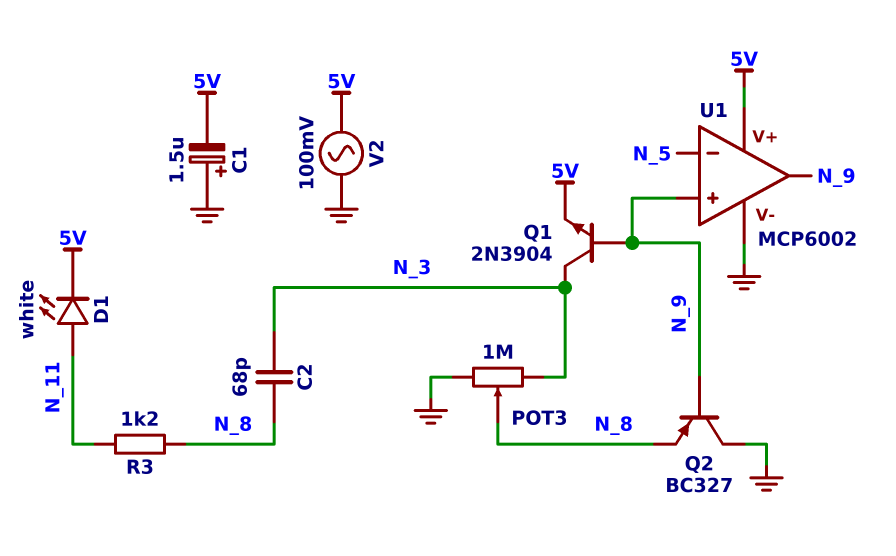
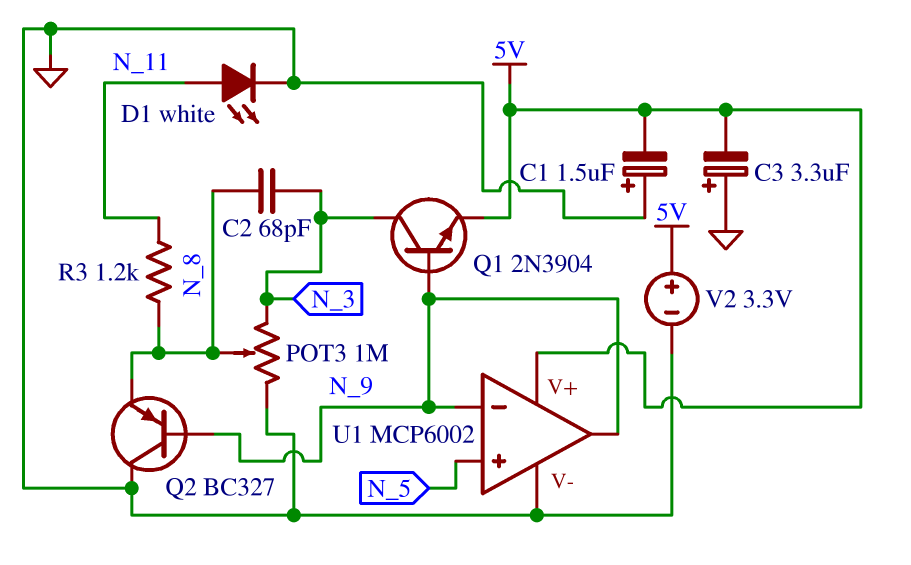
C3: none -> 3.3uF (plus GND, minus 5V)
D1: LED white (A N_11, K 5V) -> LED white (A N_11, K GND)
U1 pin in+: N_9 -> N_5
U1 pin in-: N_5 -> N_9
V2: AC 100mV (5V, GND) -> 3.3V (plus 5V, minus GND)

